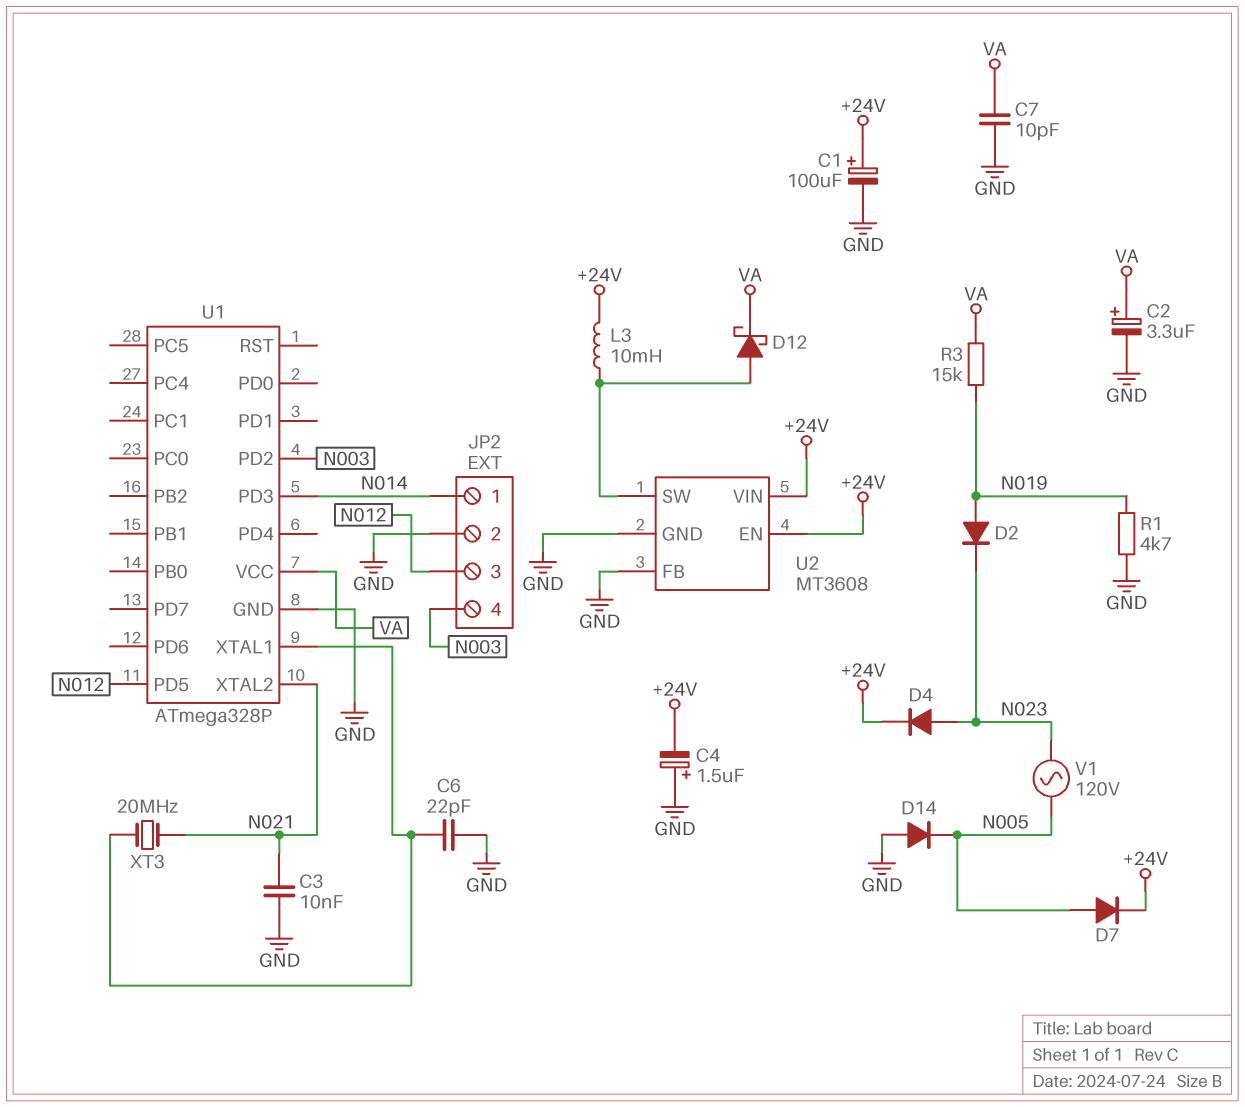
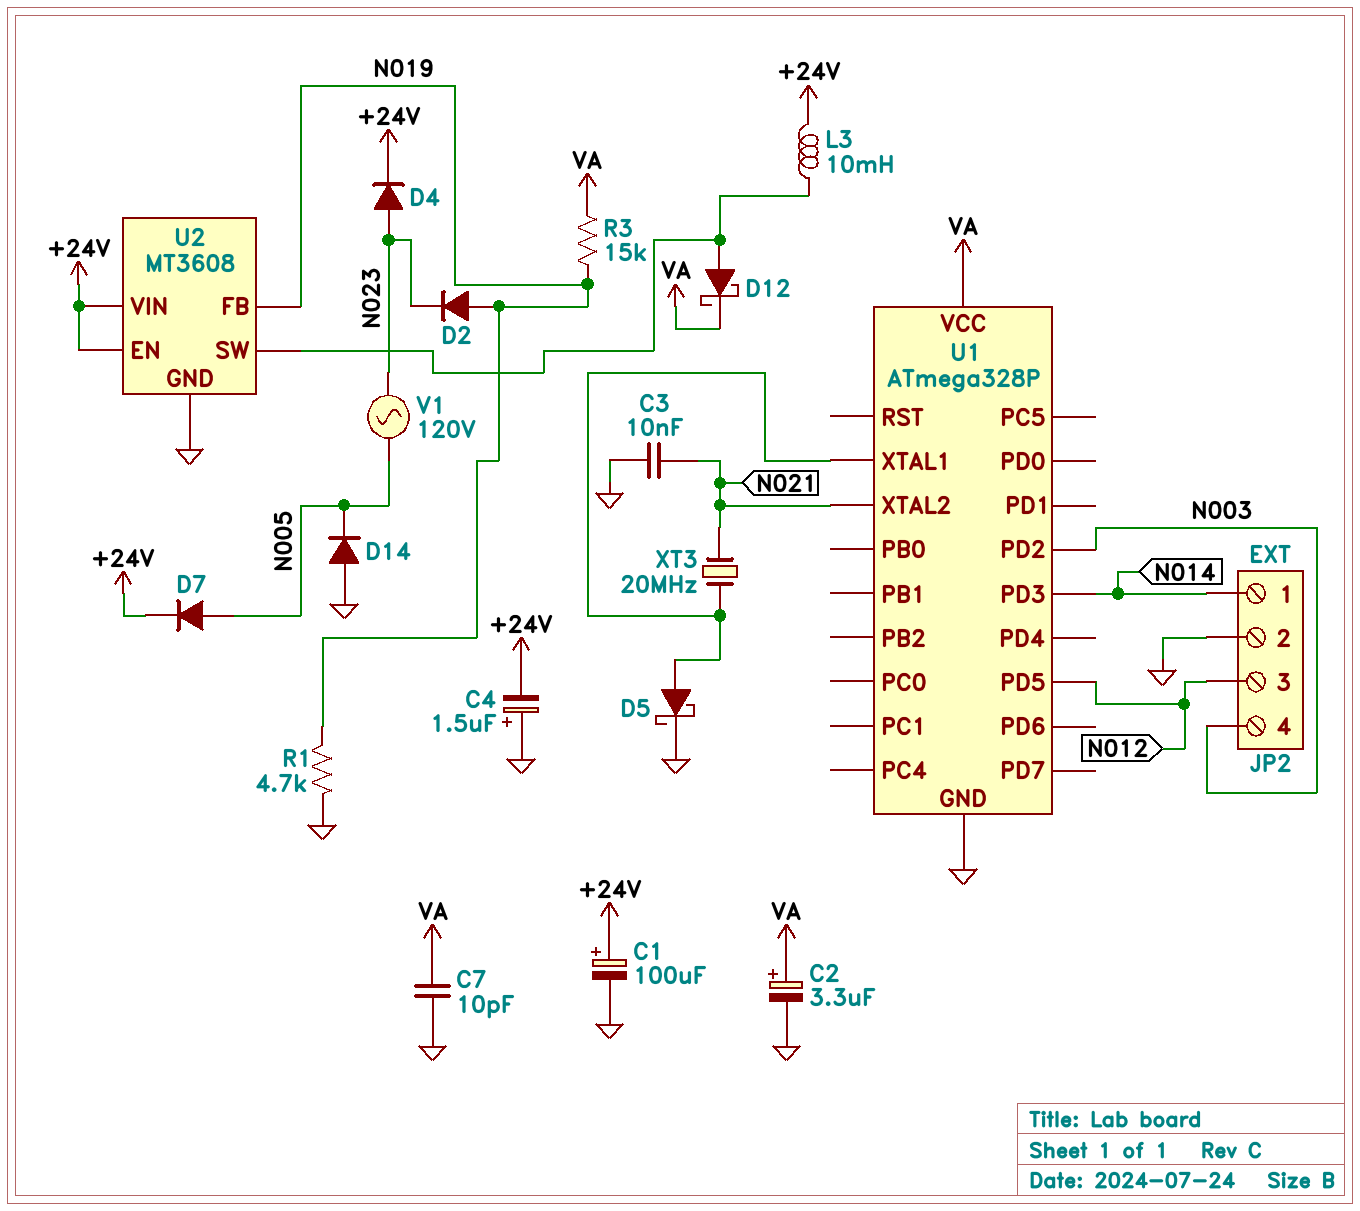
C6: 22pF (GND, U1/XTAL1) -> none
D5: none -> schottky (A U1/XTAL1, K GND)
U2 pin FB: GND -> N019

